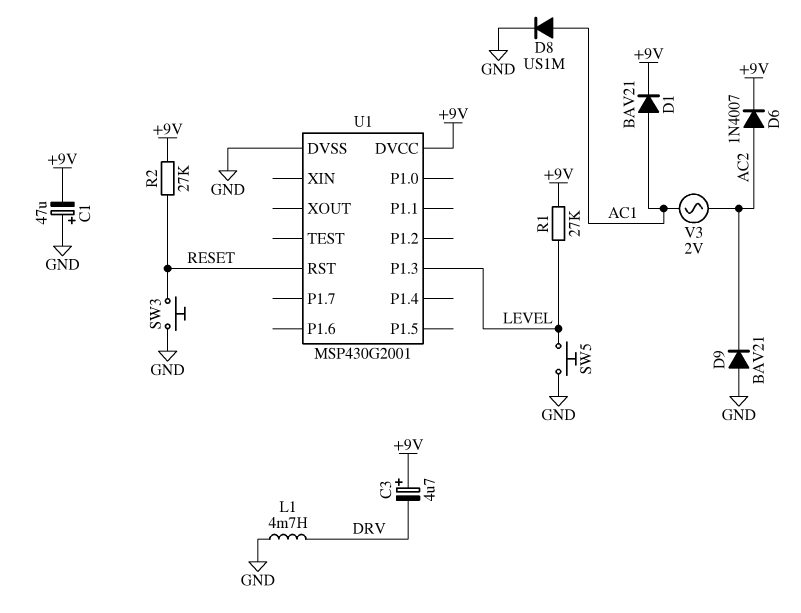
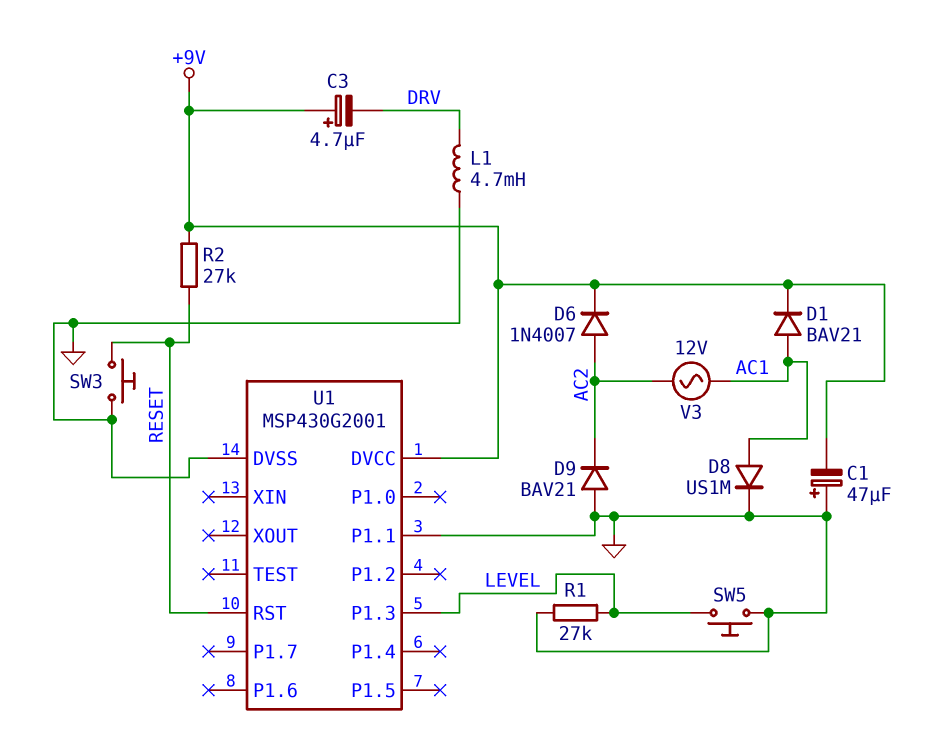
R1: 27k (+9V, LEVEL) -> 27k (GND, LEVEL)
U1 pin P1.1: none -> GND
V3: AC 2V (AC1, AC2) -> AC 12V (AC1, AC2)

